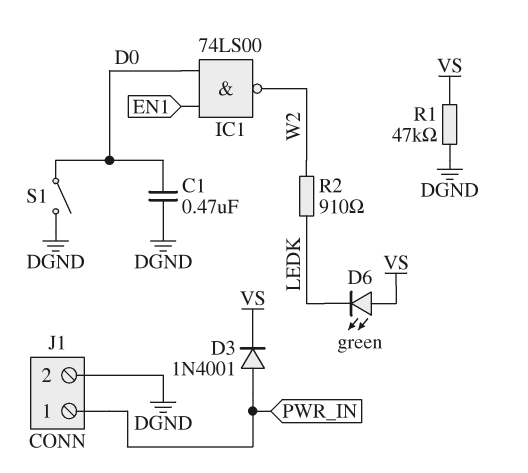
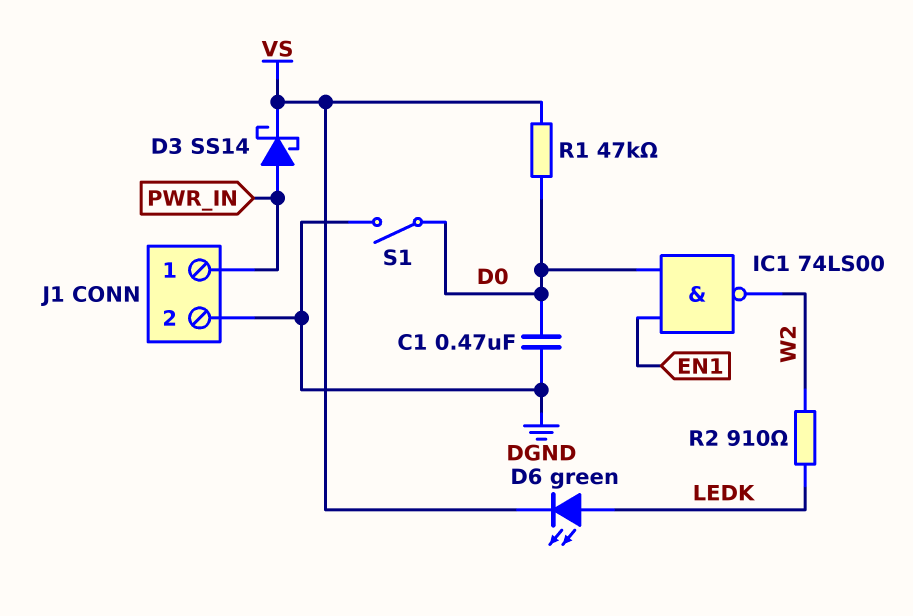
D3: diode 1N4001 (A PWR_IN, K VS) -> schottky SS14 (A PWR_IN, K VS)
D6: LED green (A VS, K LEDK) -> LED green (A LEDK, K VS)
R1: 47k (DGND, VS) -> 47k (D0, VS)

